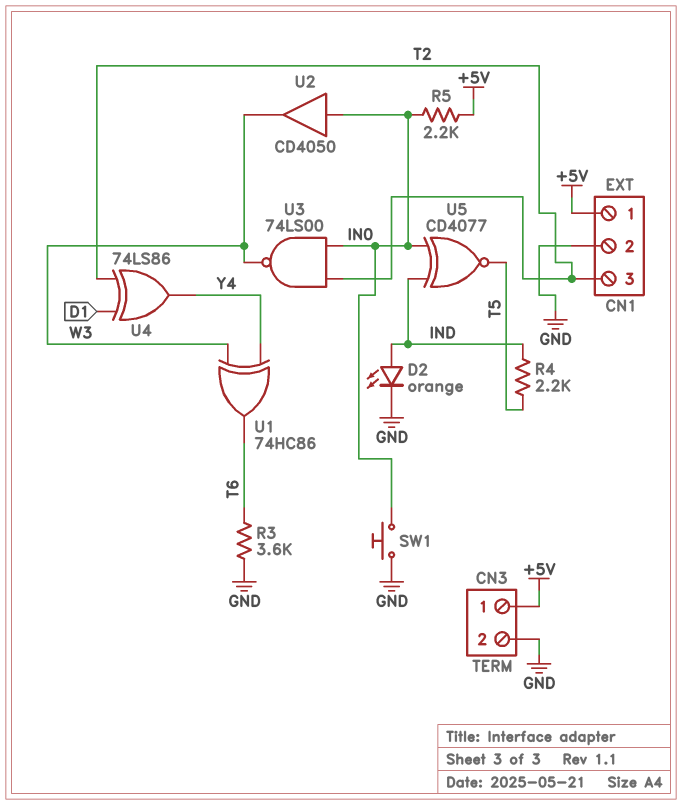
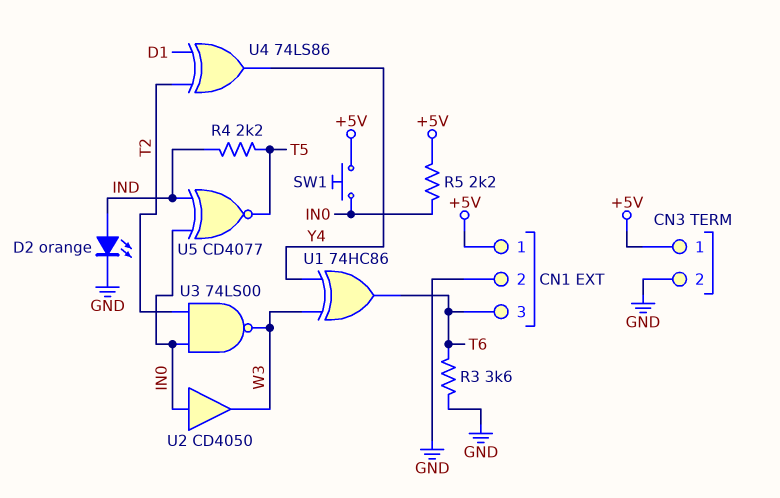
CN1 pin 3: T2 -> T6
SW1: button (GND, IN0) -> button (+5V, IN0)

